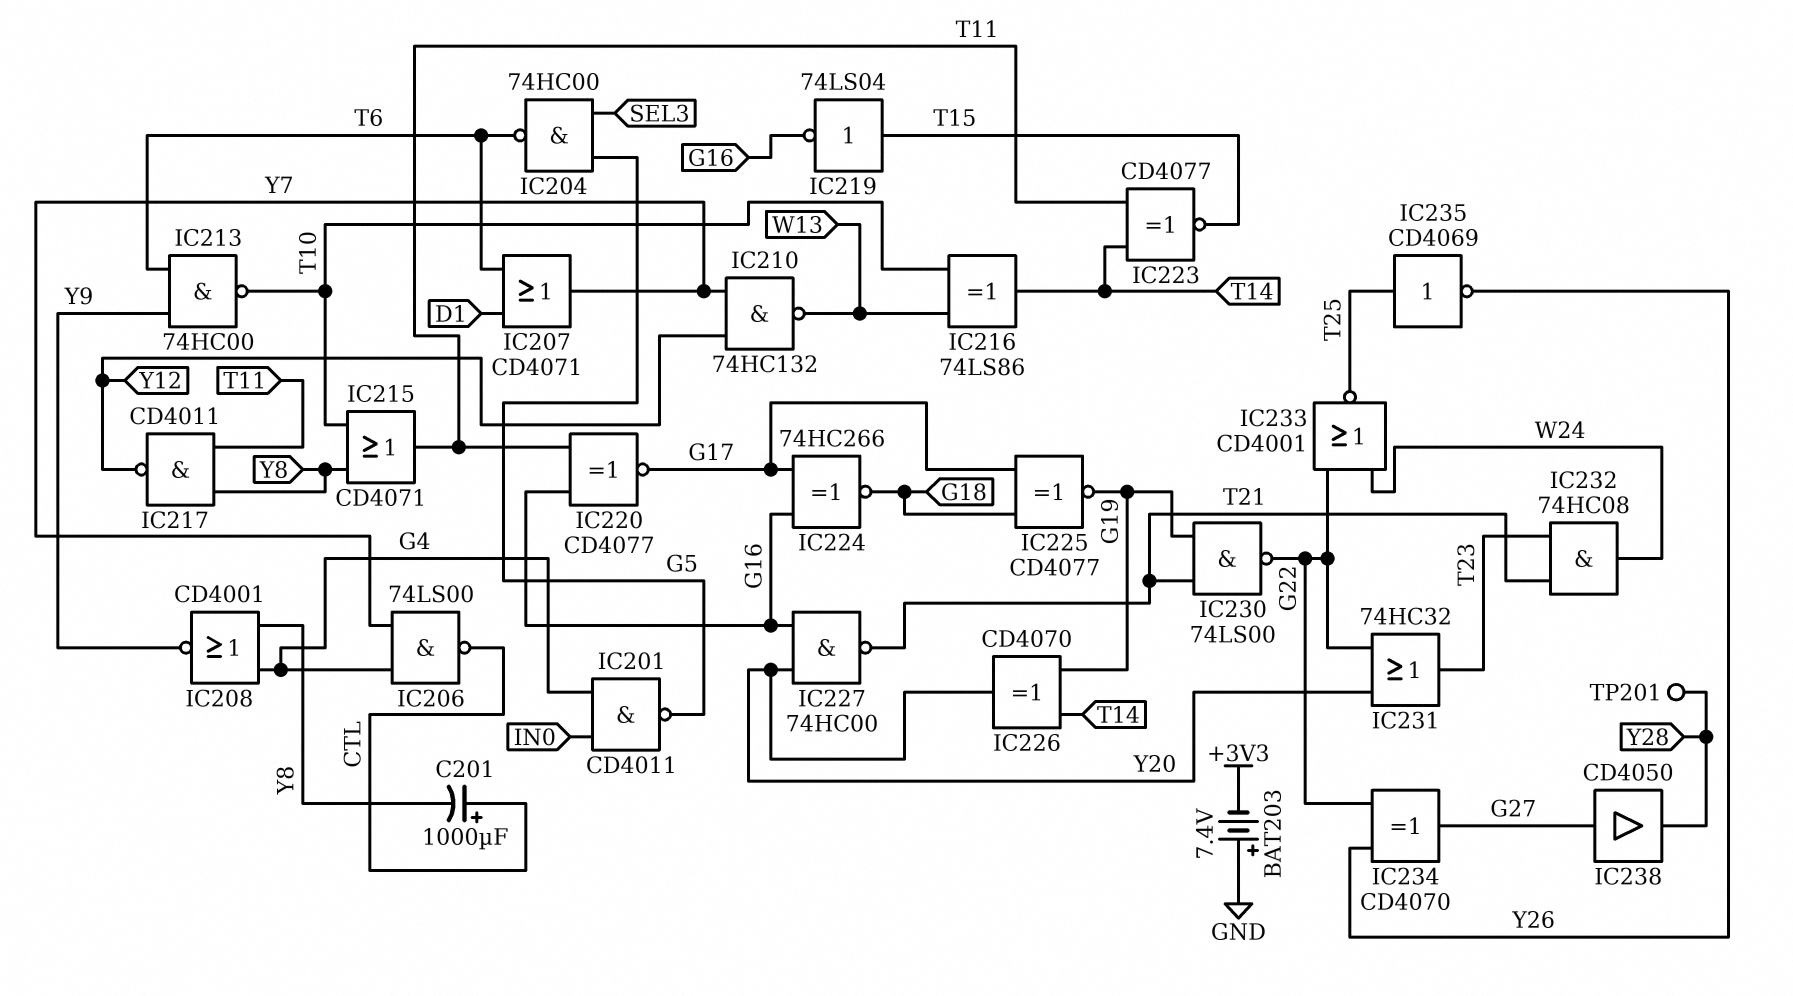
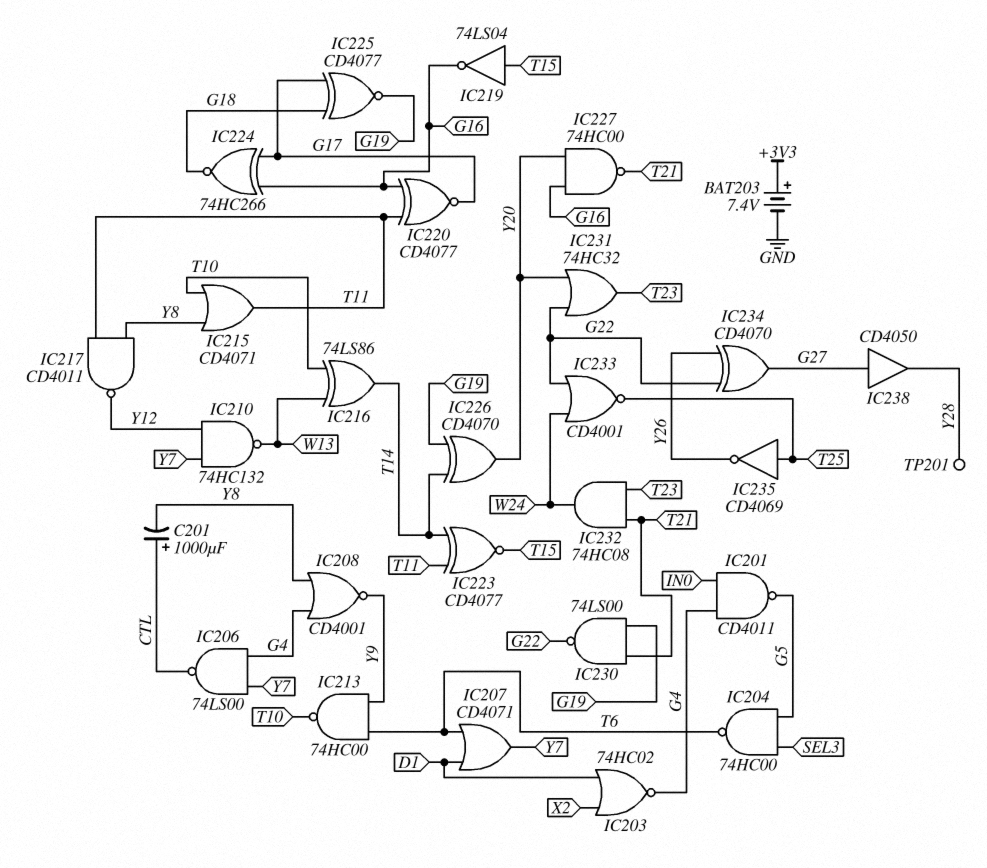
BAT203: 7.4V (plus GND, minus +3V3) -> 7.4V (plus +3V3, minus GND)
IC203: none -> NOR 74HC02 (in D1, in X2, out G4)

